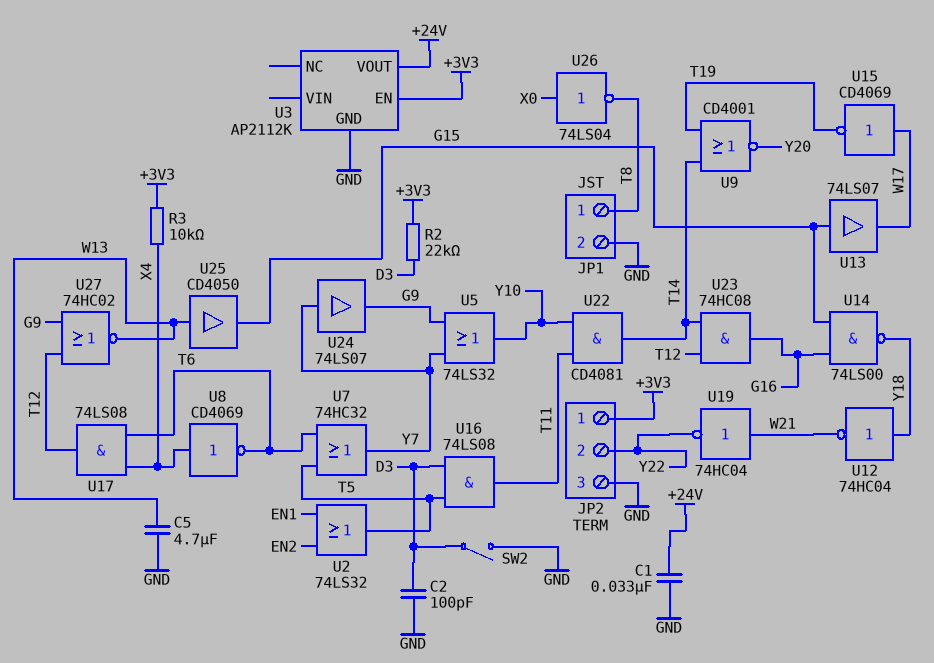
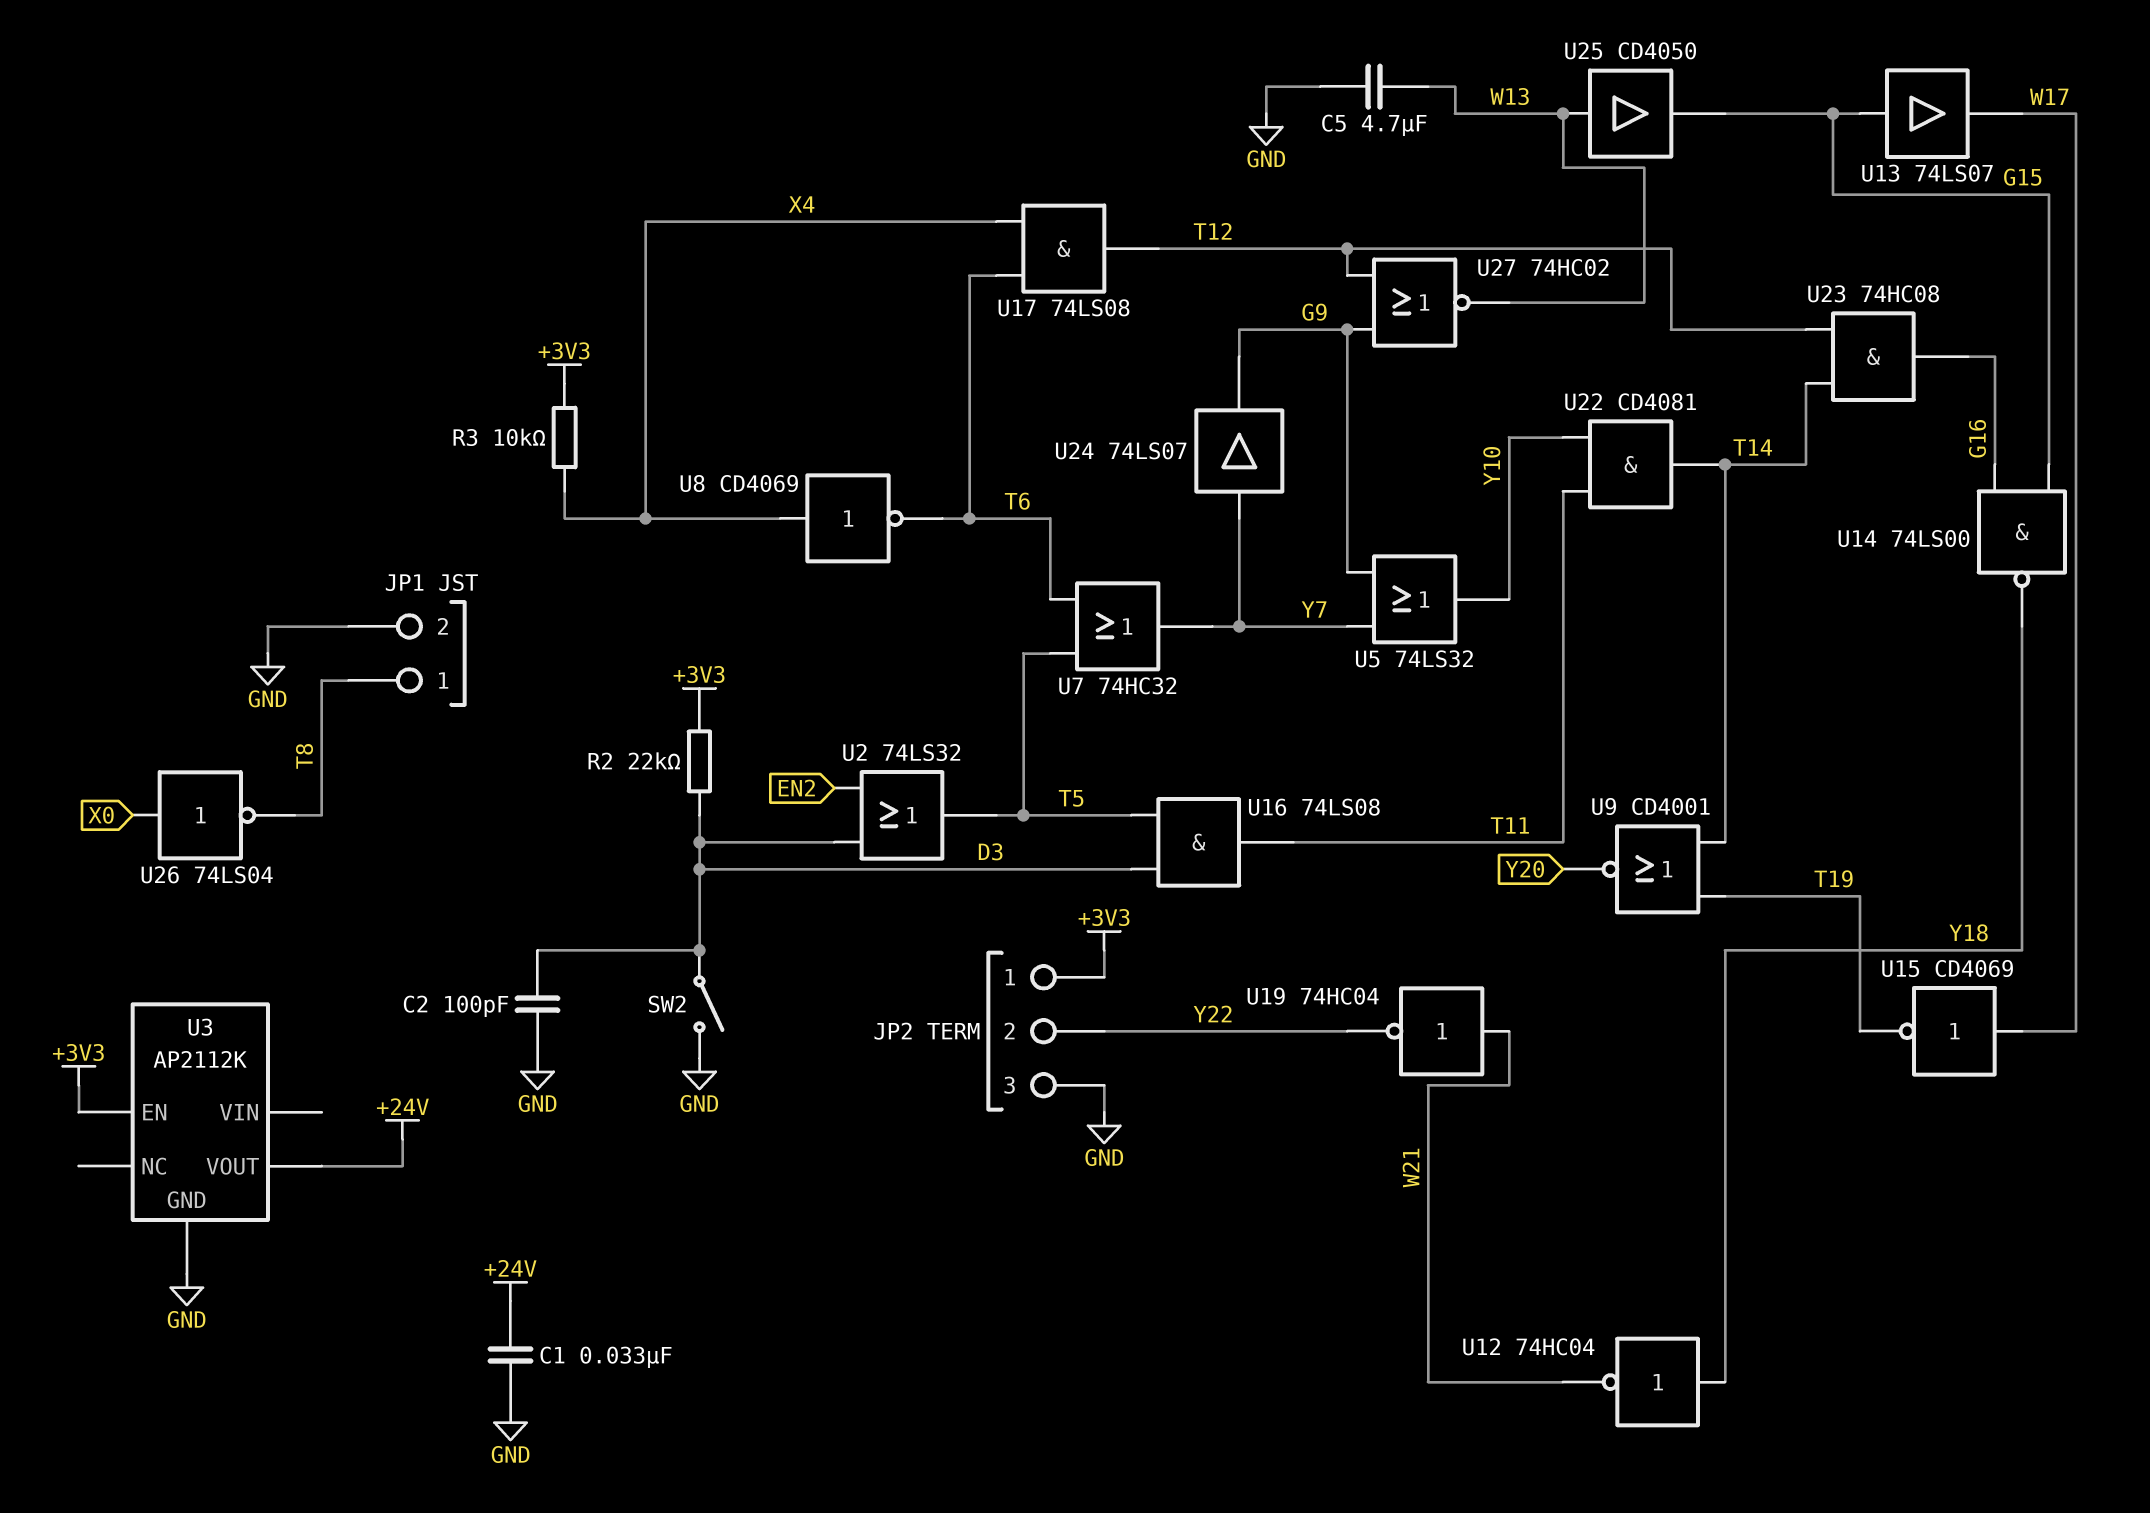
U2: OR 74LS32 (in EN1, in EN2, out T5) -> OR 74LS32 (in D3, in EN2, out T5)

